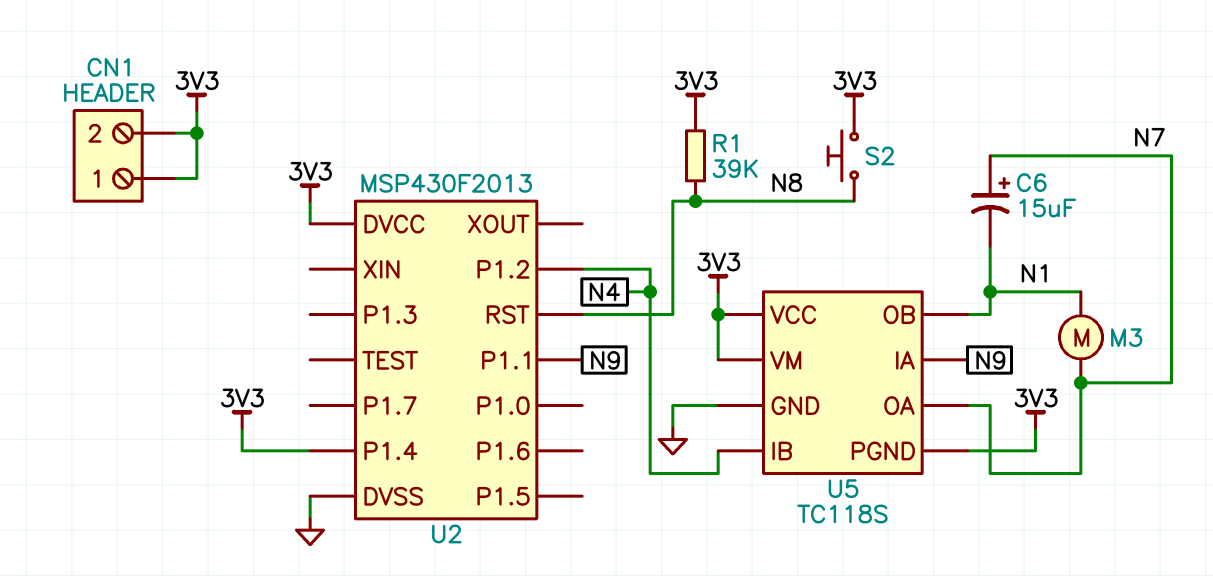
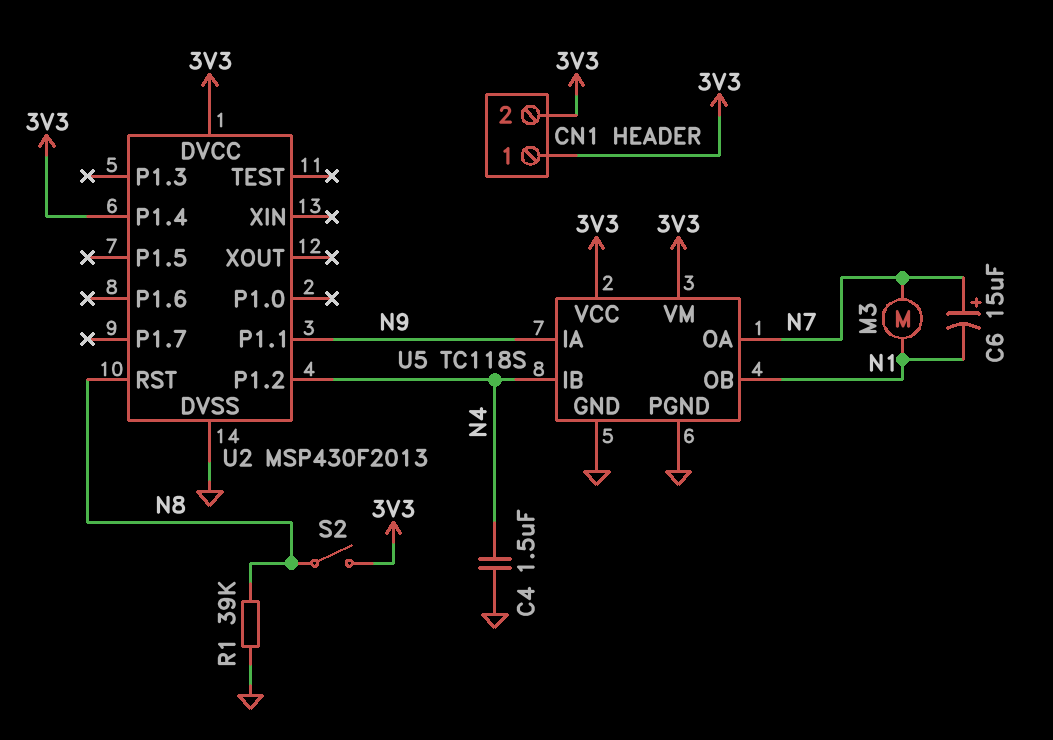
C4: none -> 1.5uF (GND, N4)
R1: 39k (3V3, N8) -> 39k (GND, N8)
S2: button (3V3, N8) -> switch (3V3, N8)
U5 pin PGND: 3V3 -> GND

